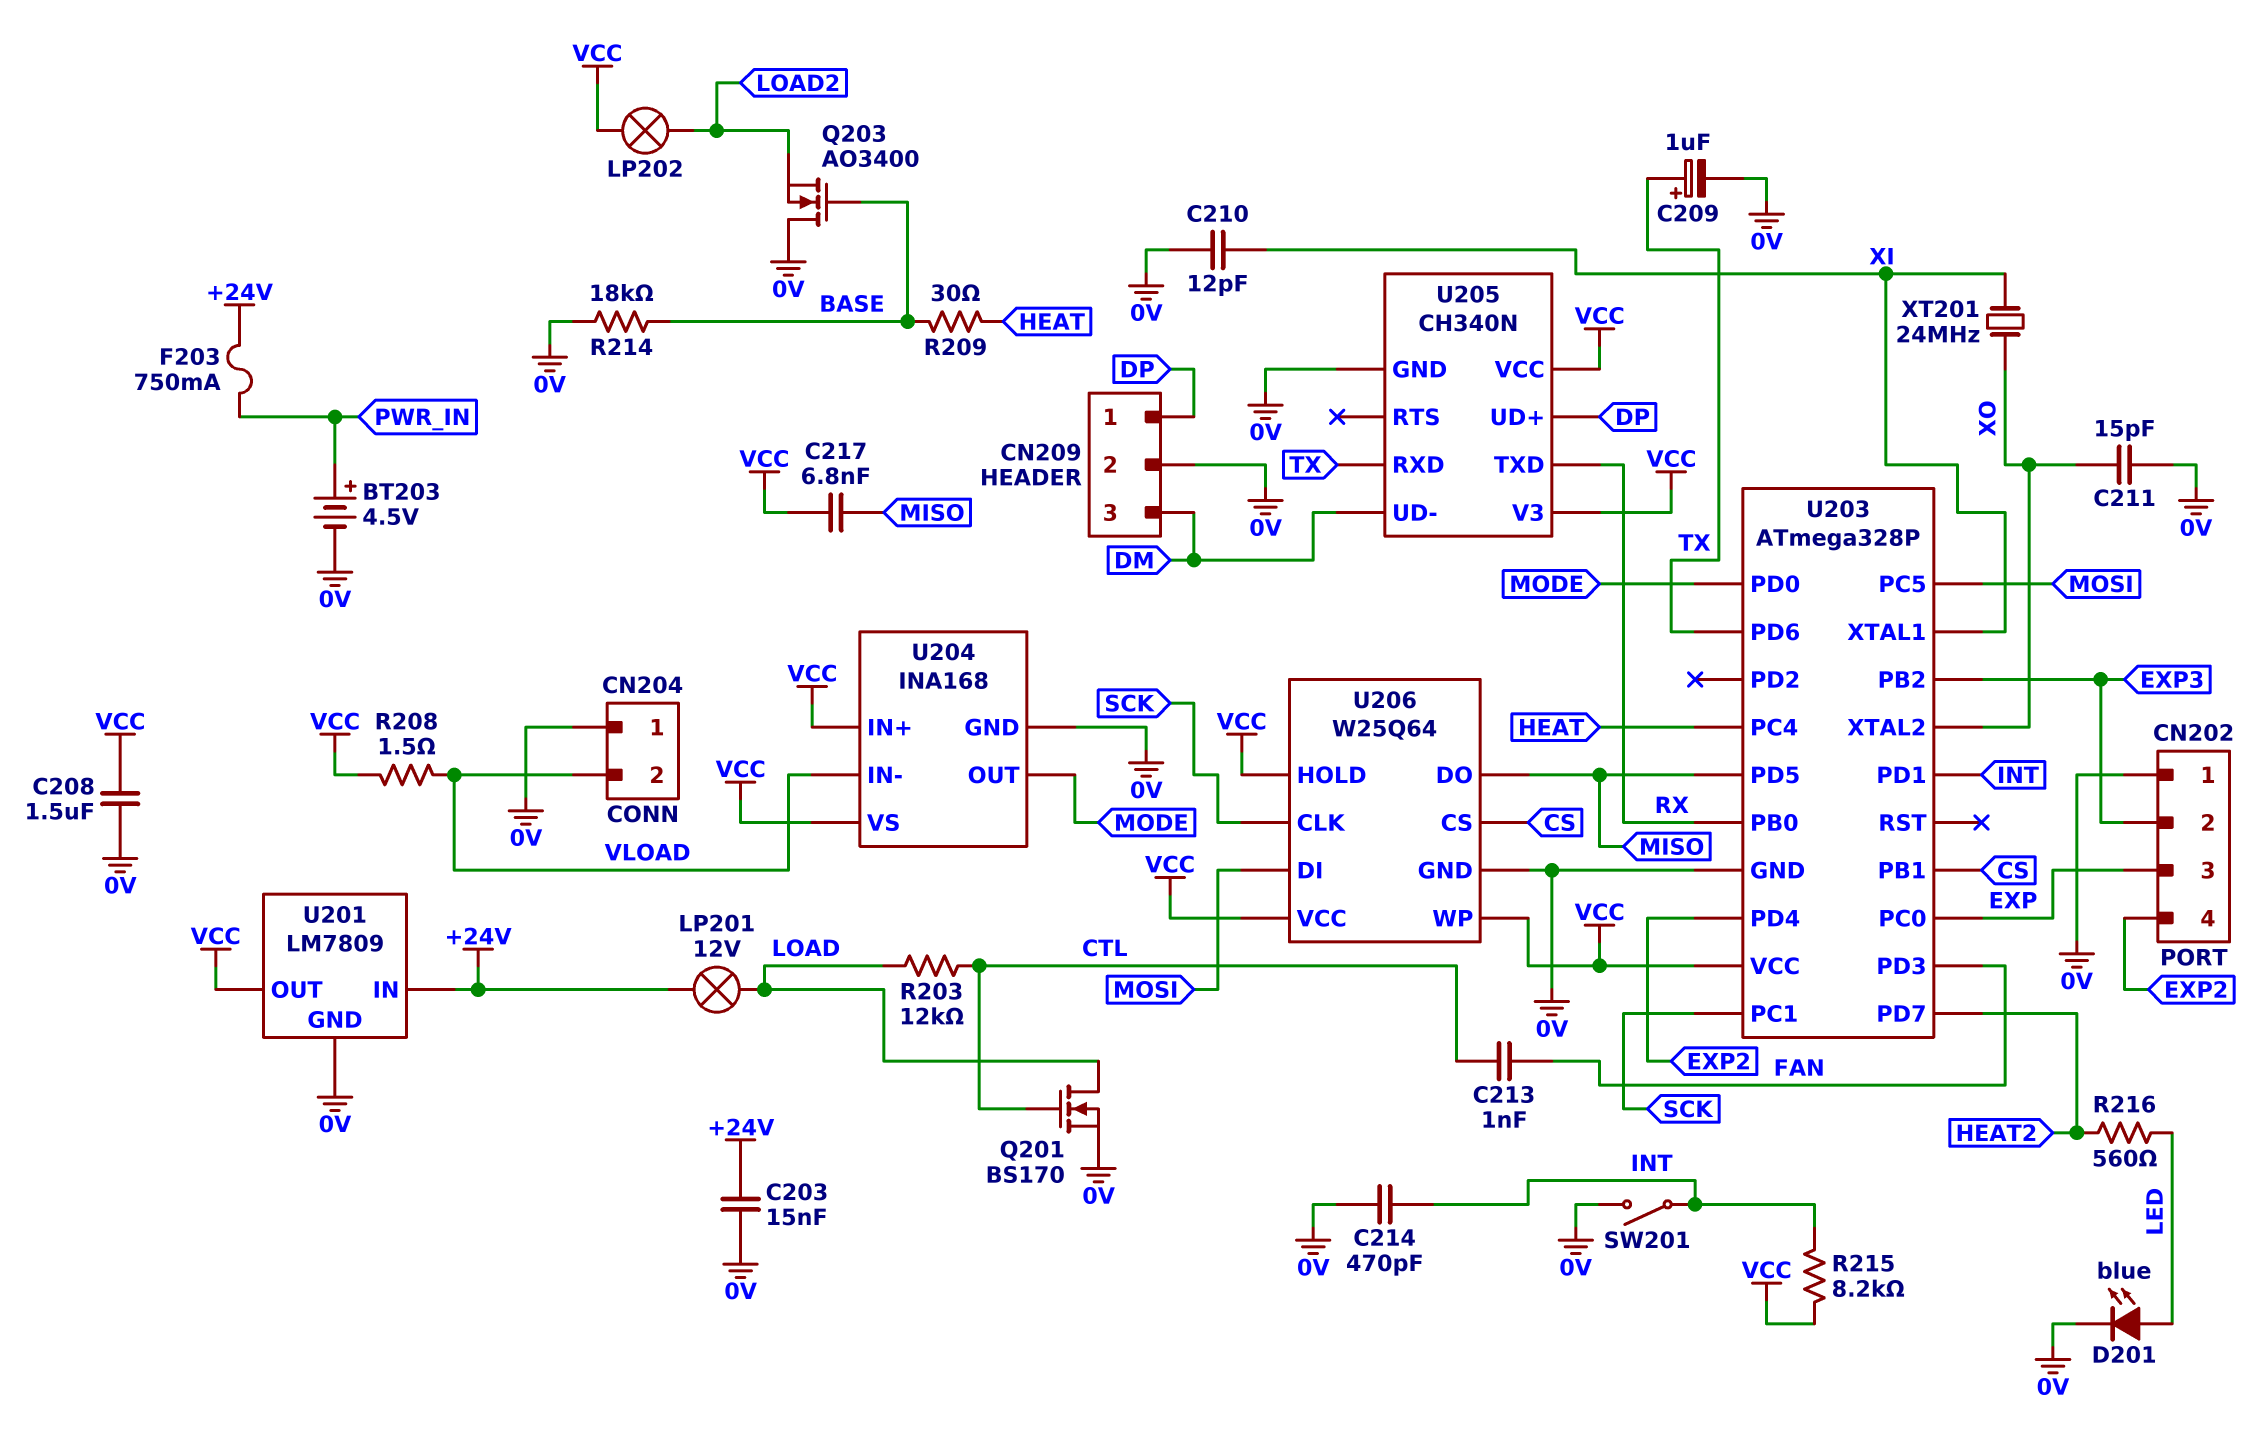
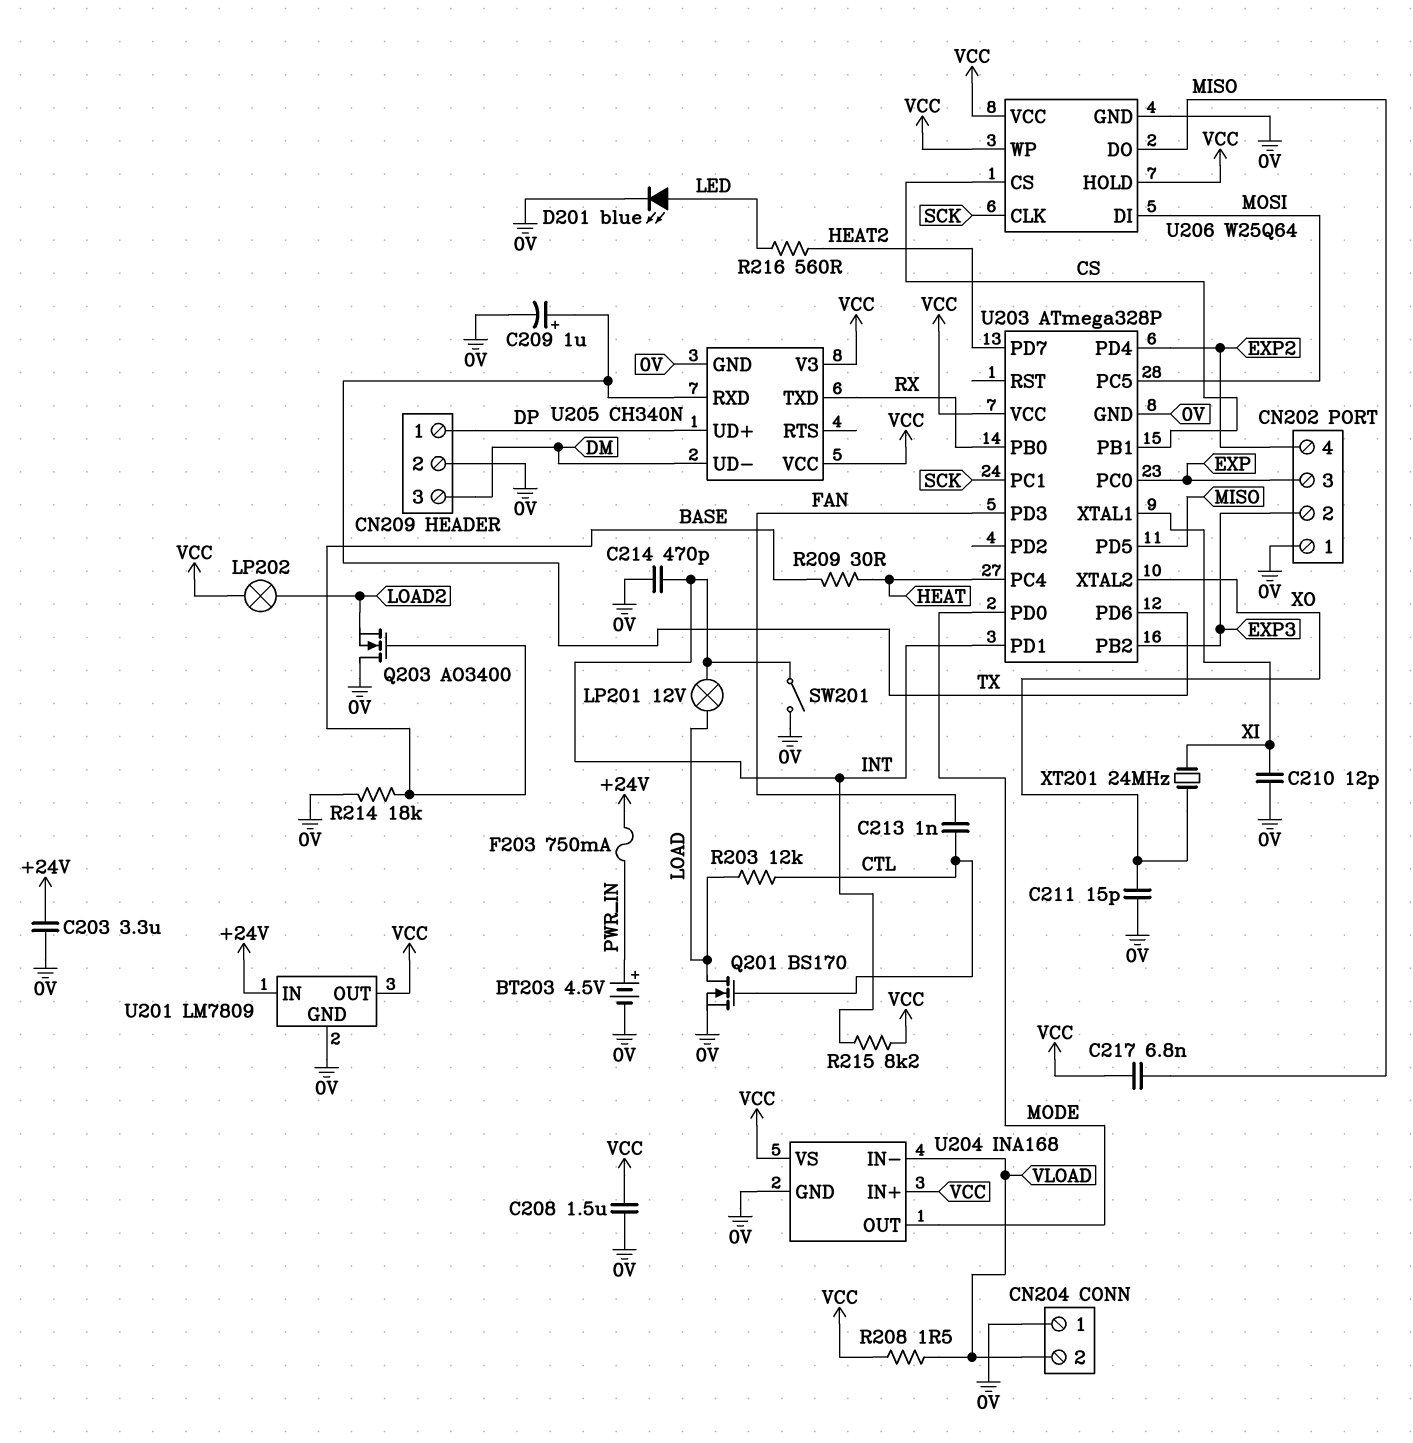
C203: 15nF (+24V, 0V) -> 3.3uF (+24V, 0V)
LP201: lamp 12V (+24V, LOAD) -> lamp 12V (INT, LOAD)

